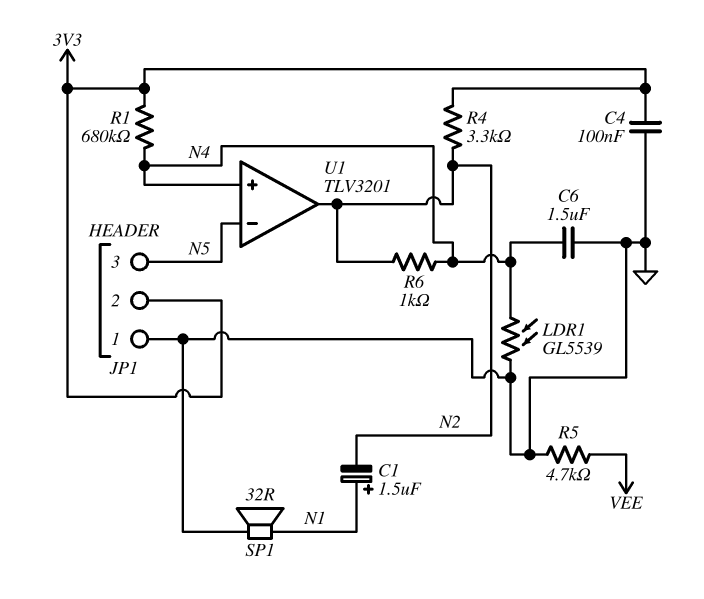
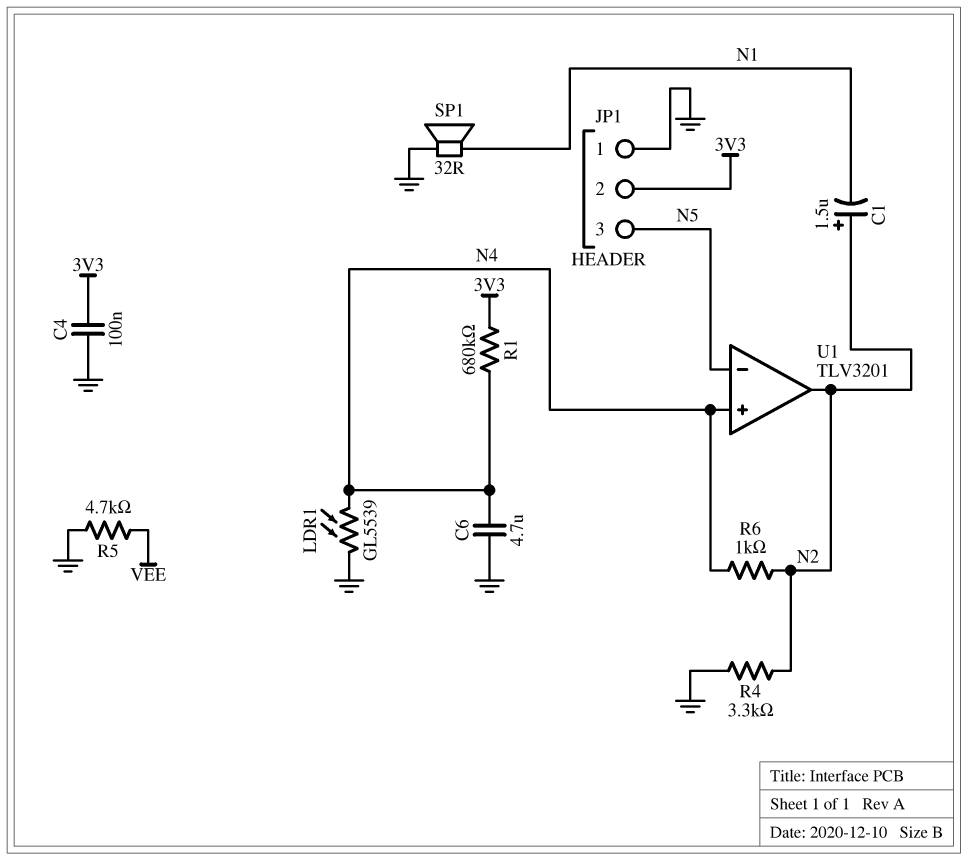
C1: 1.5uF (plus N1, minus N2) -> 1.5uF (plus N2, minus N1)
C6: 1.5uF (GND, N4) -> 4.7uF (GND, N4)
R4: 3.3k (3V3, N2) -> 3.3k (GND, N2)

